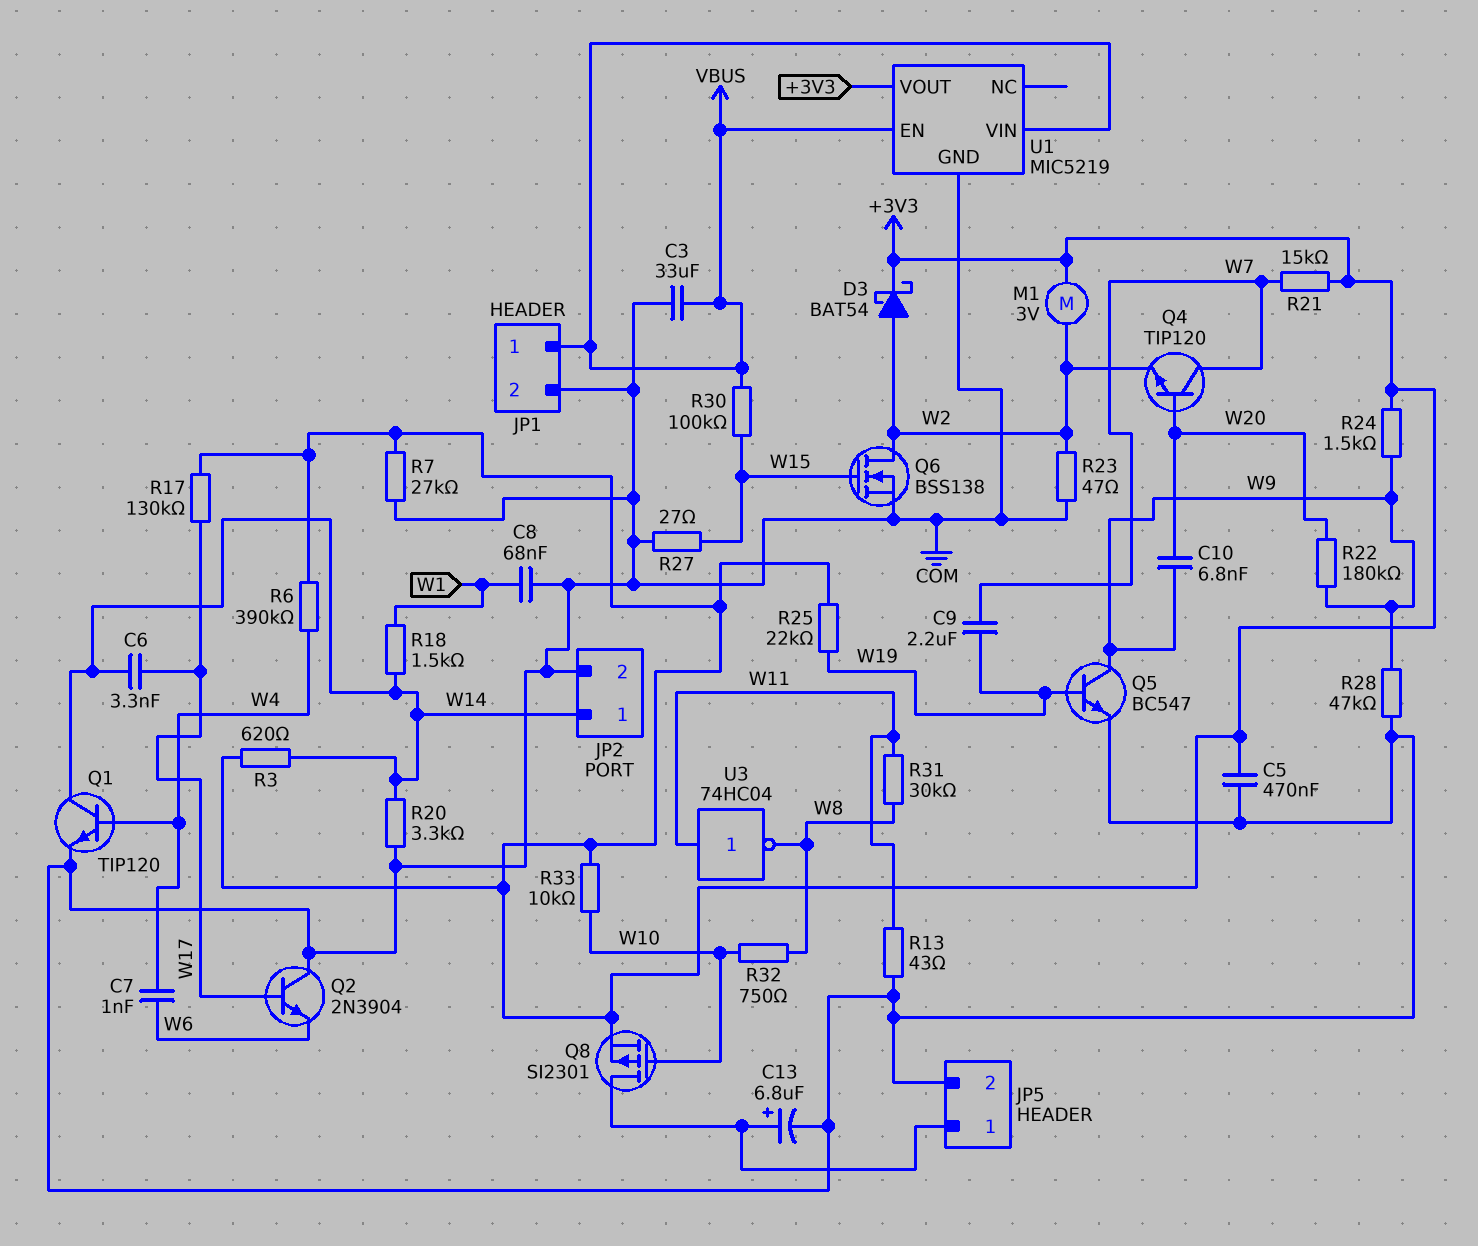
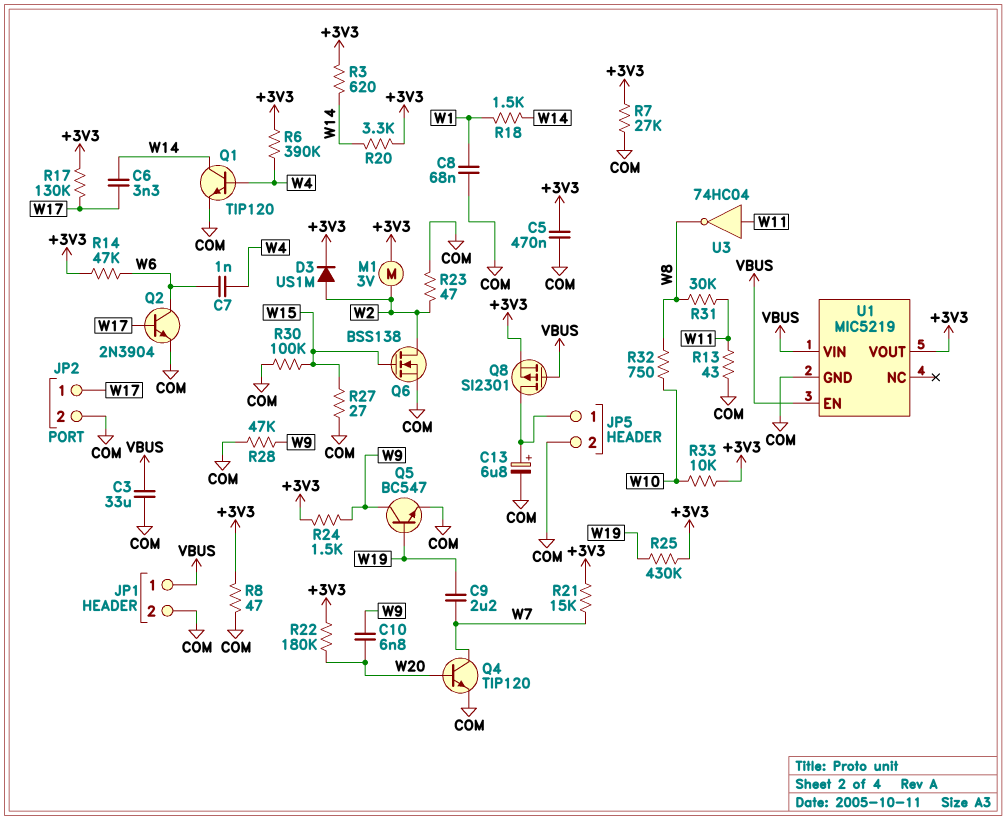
D3: schottky BAT54 (A W2, K +3V3) -> diode US1M (A W2, K +3V3)
JP2 pin 1: W14 -> W17
Q2: NPN 2N3904 (B W17, C COM, E W6) -> NPN 2N3904 (B W17, C W6, E COM)
Q4: NPN TIP120 (B W20, C W7, E W2) -> NPN TIP120 (B W20, C W7, E COM)
Q8: PMOS SI2301 (G W10, D JP5/1, S +3V3) -> PMOS SI2301 (G VBUS, D JP5/1, S +3V3)
R8: none -> 47 (+3V3, COM)
R14: none -> 47k (+3V3, W6)
R20: 3.3k (COM, W14) -> 3.3k (+3V3, W14)
R22: 180k (W9, W20) -> 180k (+3V3, W20)
R25: 22k (+3V3, W19) -> 430k (+3V3, W19)
R30: 100k (VBUS, W15) -> 100k (COM, W15)

